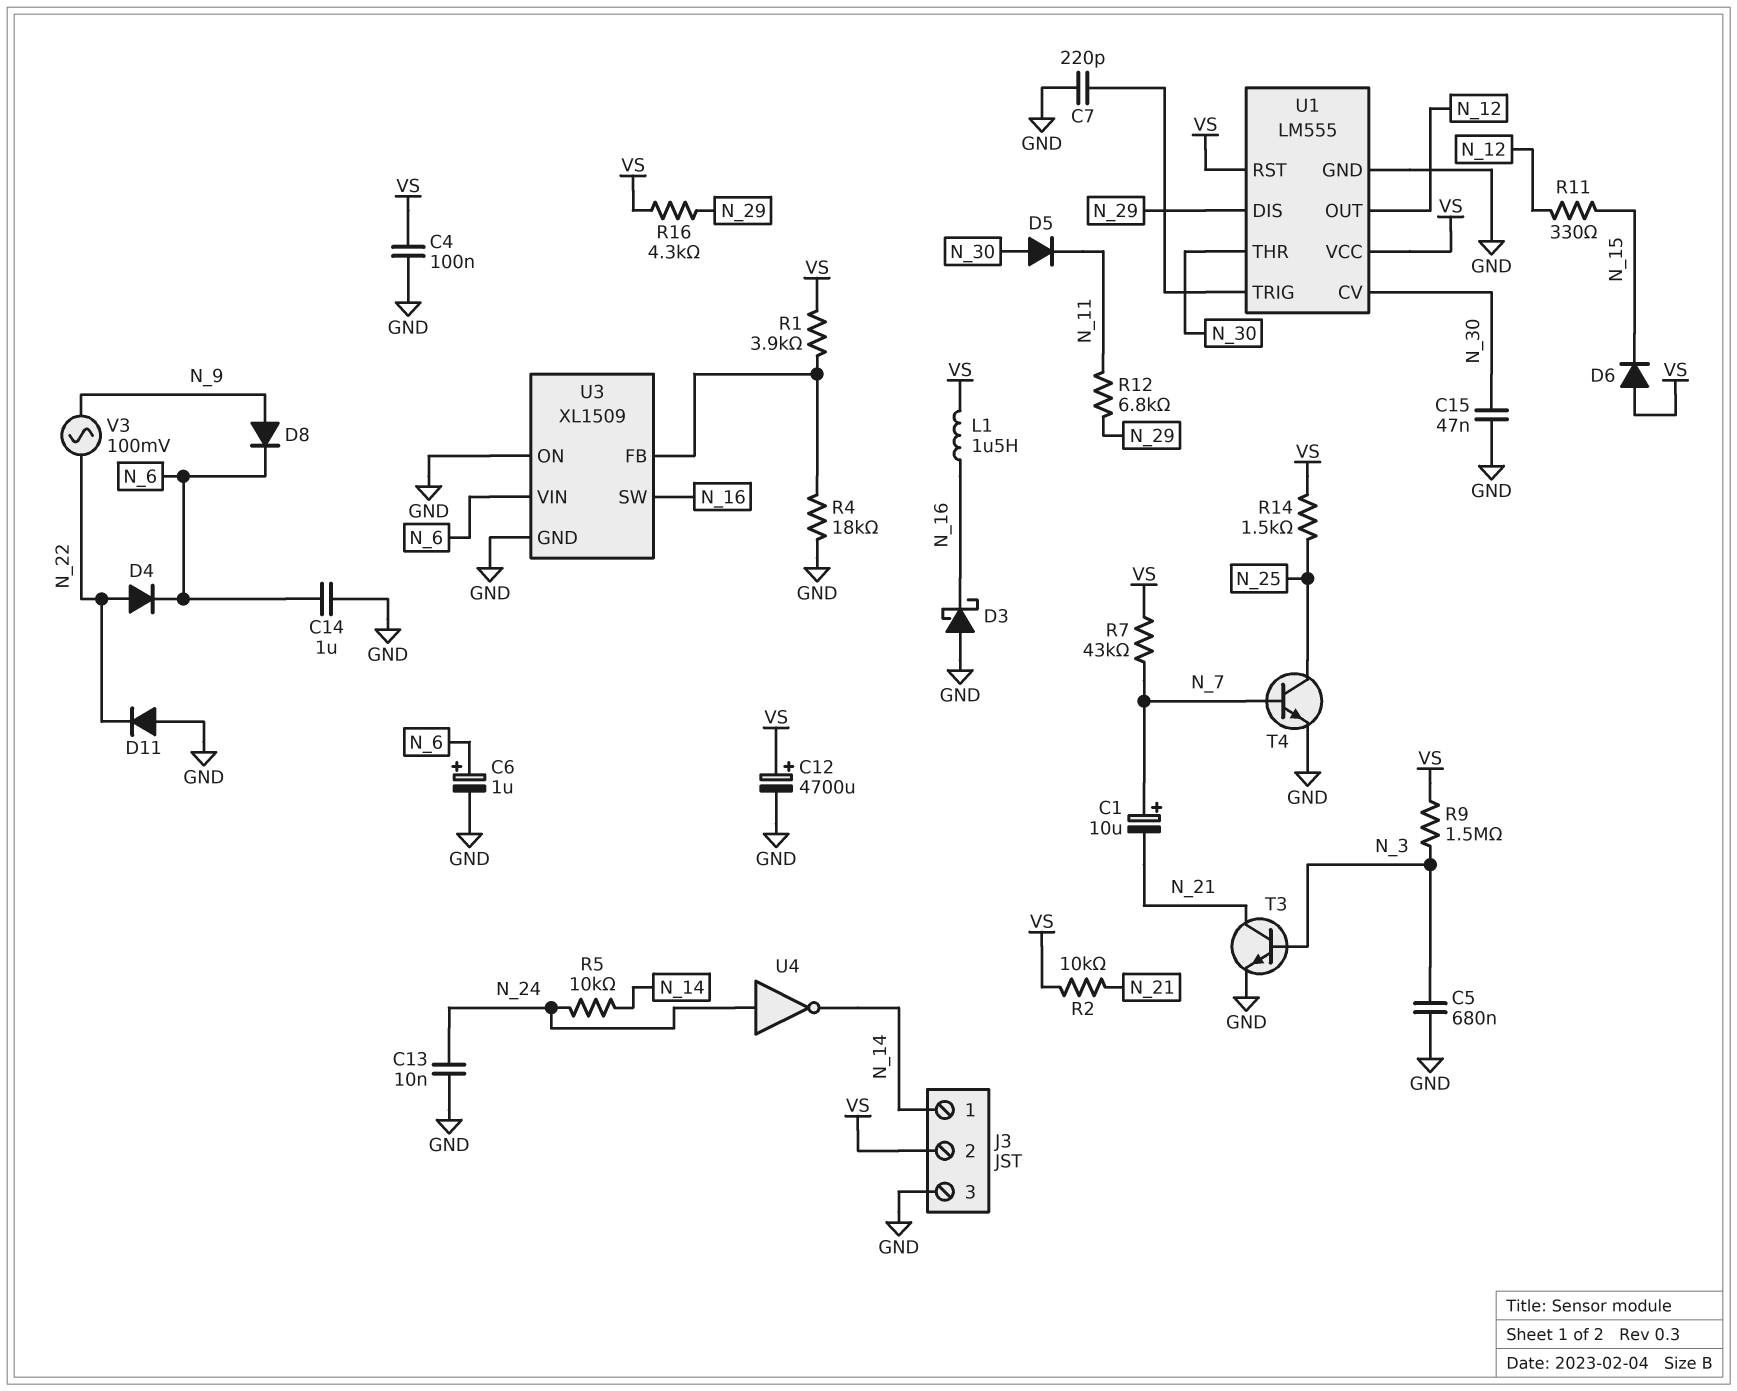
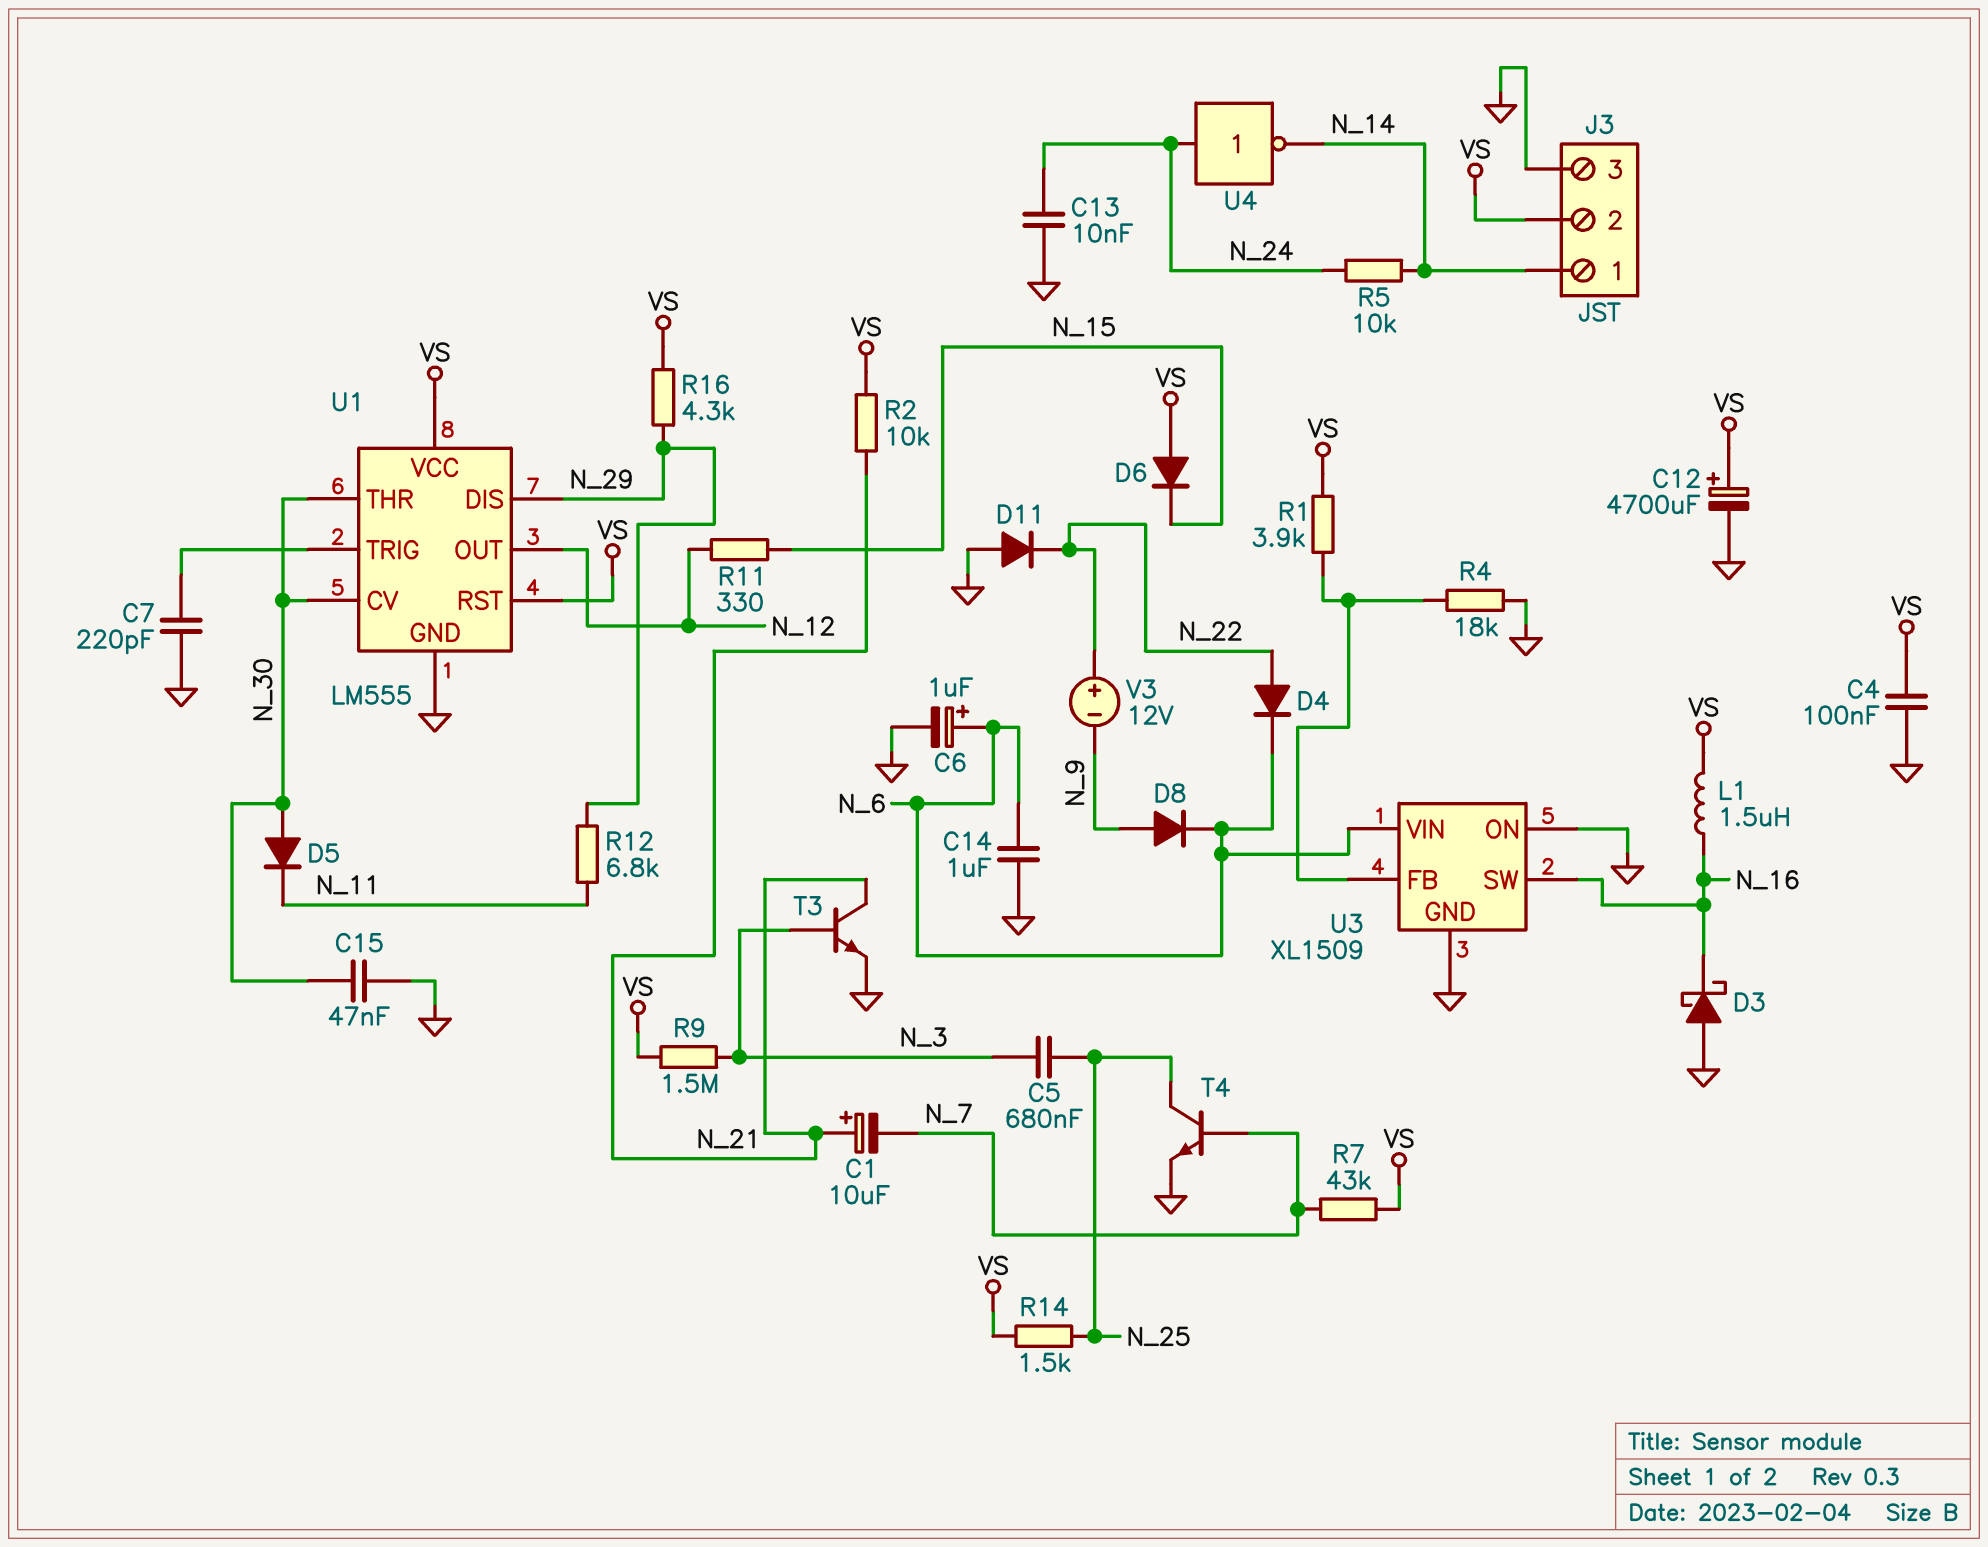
C1: 10uF (plus N_7, minus N_21) -> 10uF (plus N_21, minus N_7)
C5: 680nF (GND, N_3) -> 680nF (N_3, N_25)
V3: AC 100mV (N_9, N_22) -> 12V (plus N_22, minus N_9)

